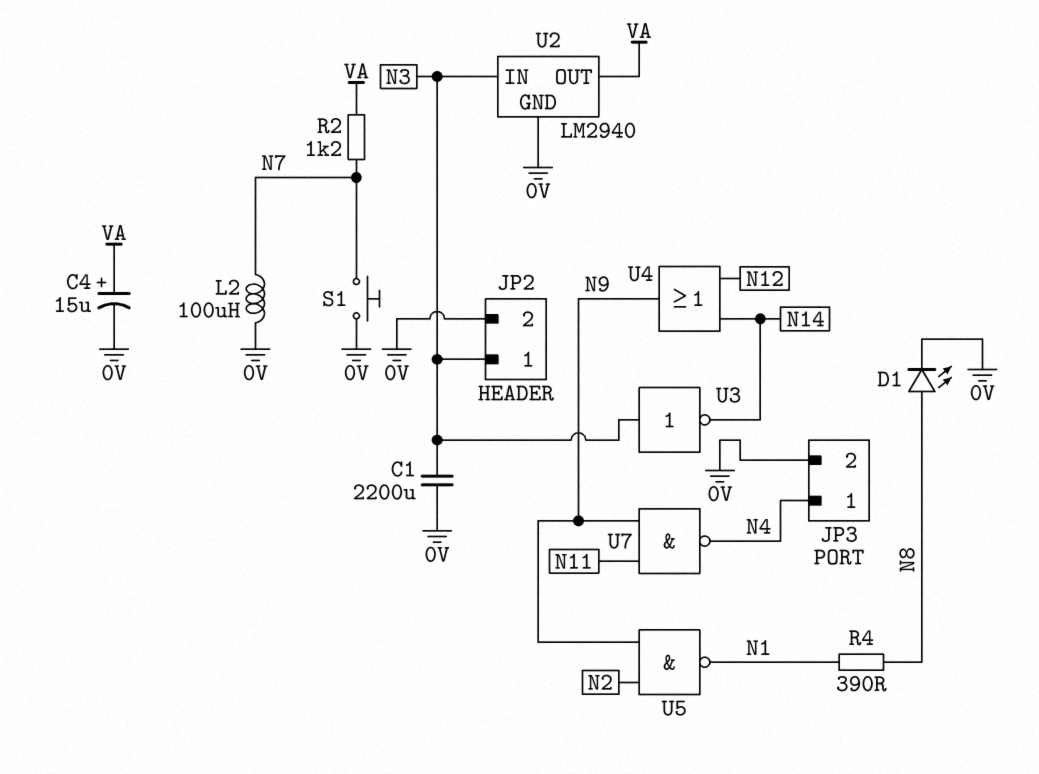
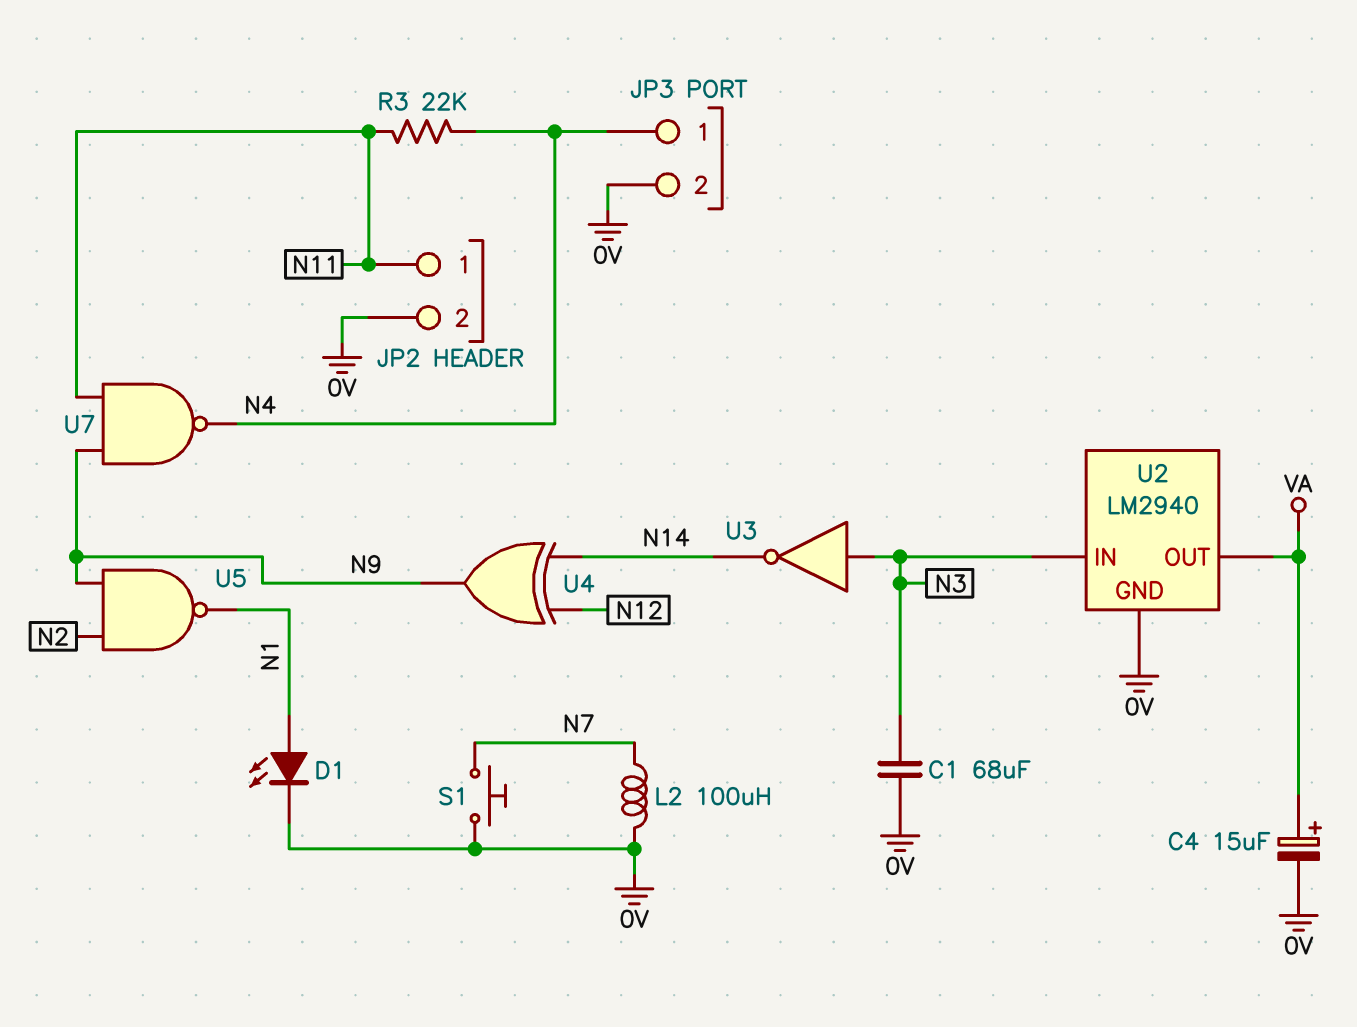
C1: 2200uF (0V, N3) -> 68uF (0V, N3)
D1: LED (A N8, K 0V) -> LED (A N1, K 0V)
JP2 pin 1: N3 -> N11
R2: 1.2k (N7, VA) -> none
R3: none -> 22k (N4, N11)
R4: 390 (N1, N8) -> none
U4: OR (in N12, in N14, out N9) -> XOR (in N12, in N14, out N9)

